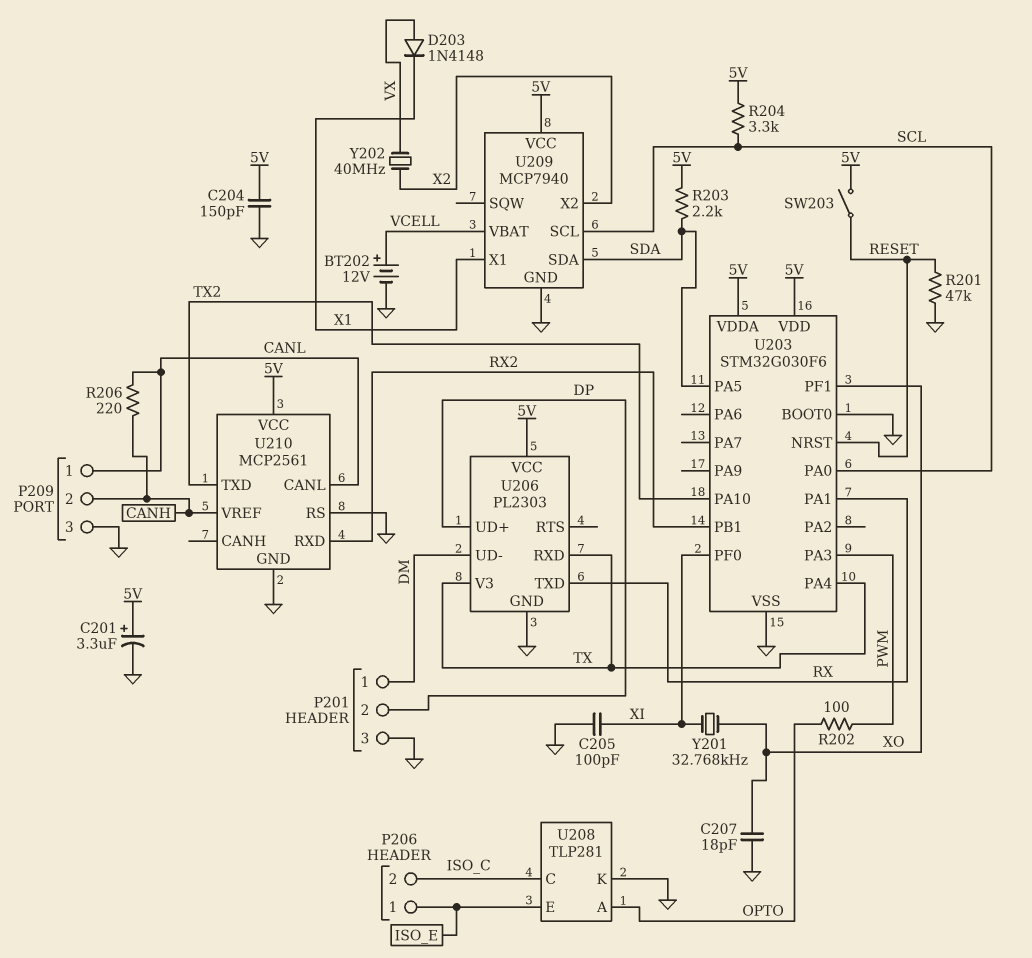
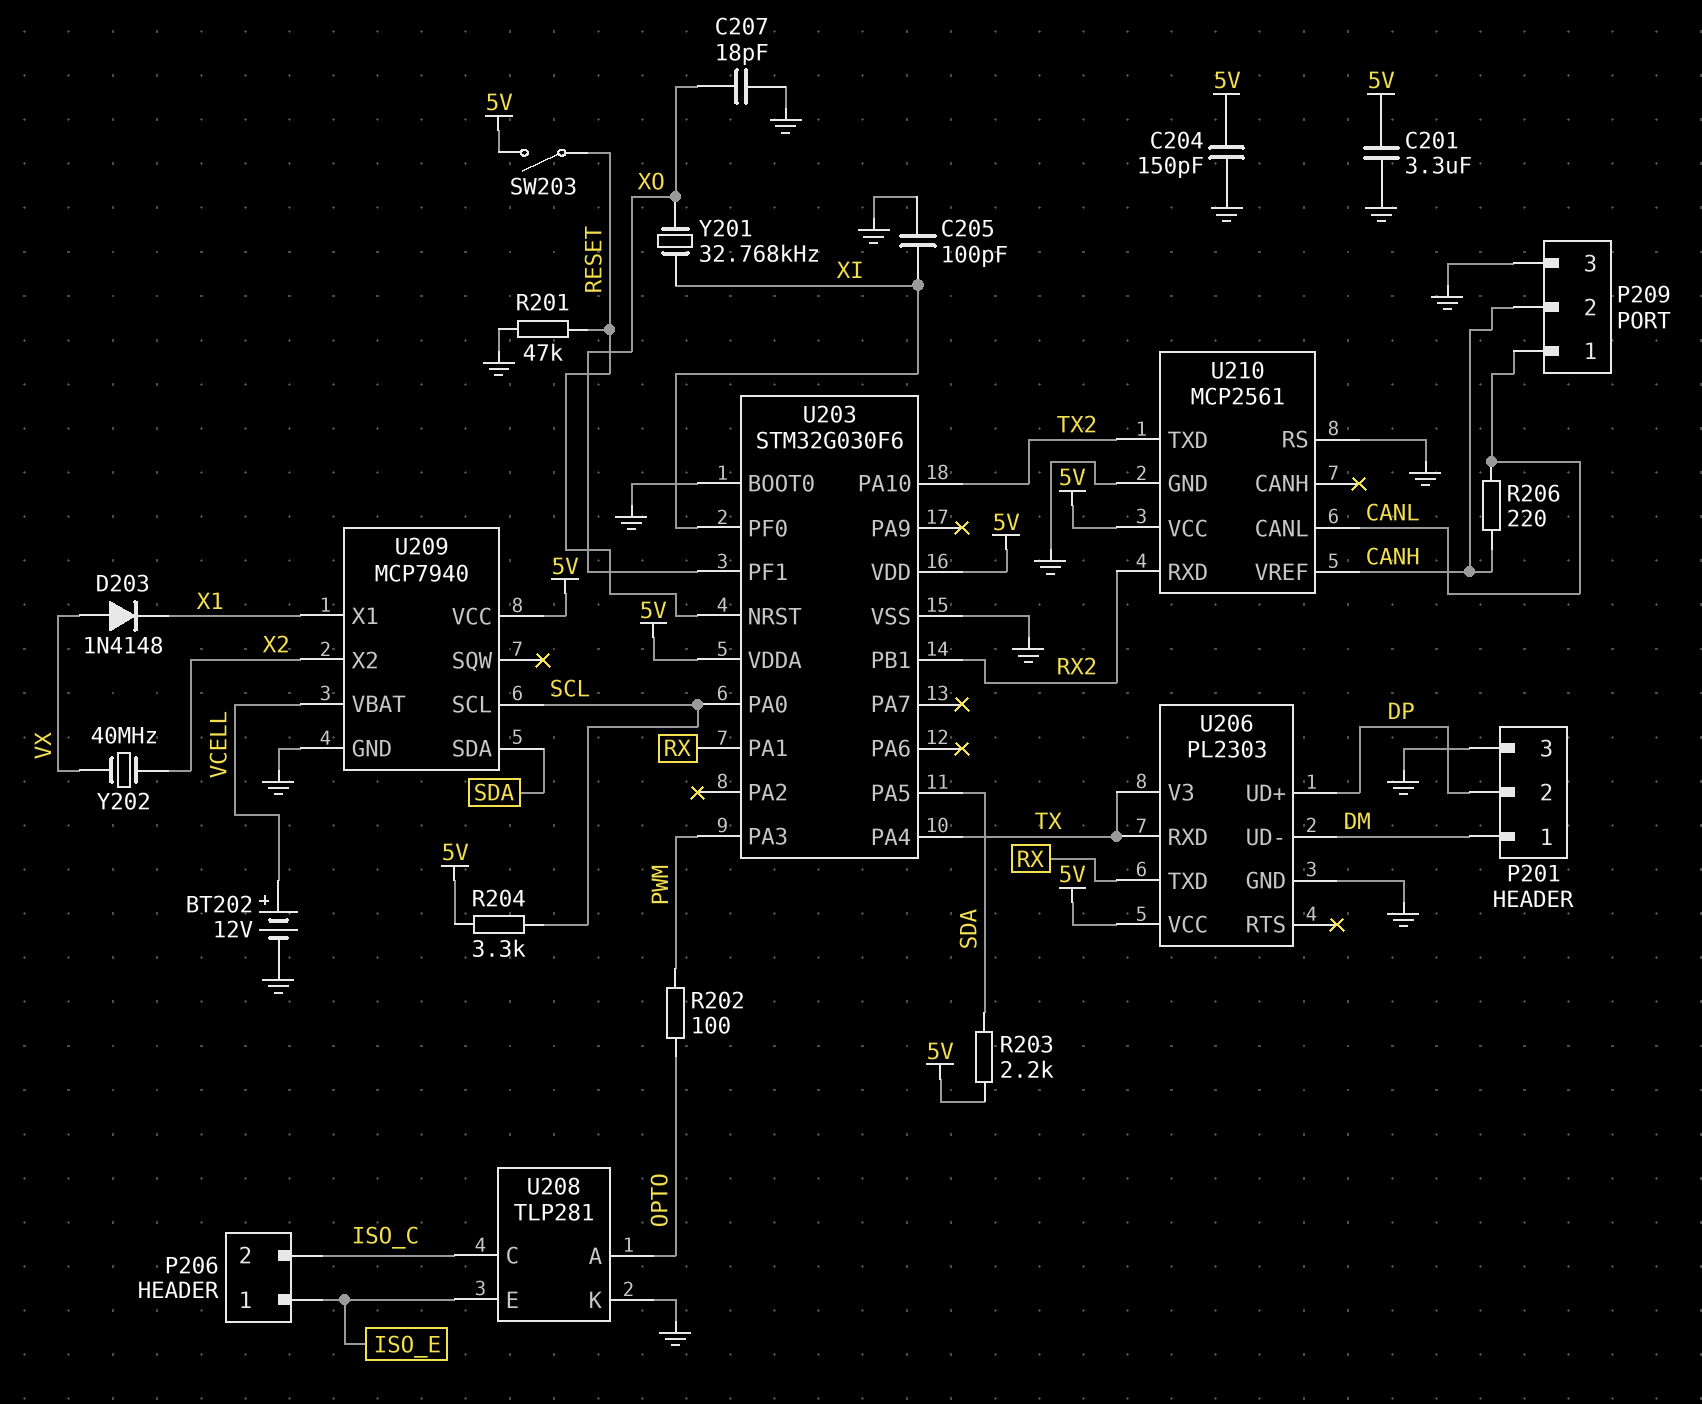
C201: 3.3uF (plus 5V, minus GND) -> 3.3uF (5V, GND)

